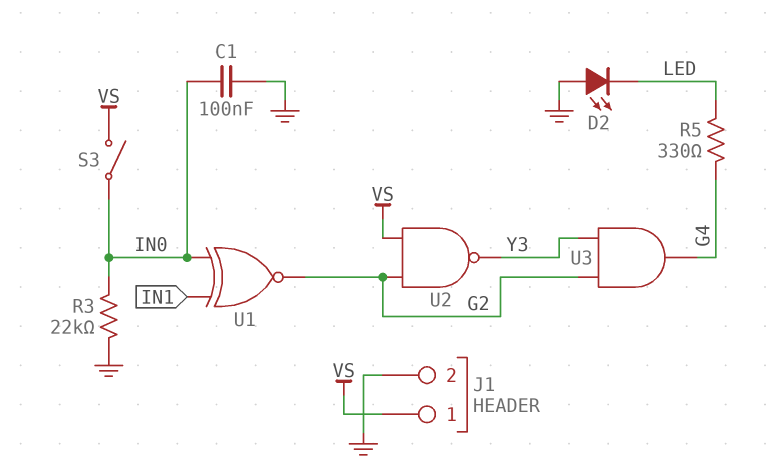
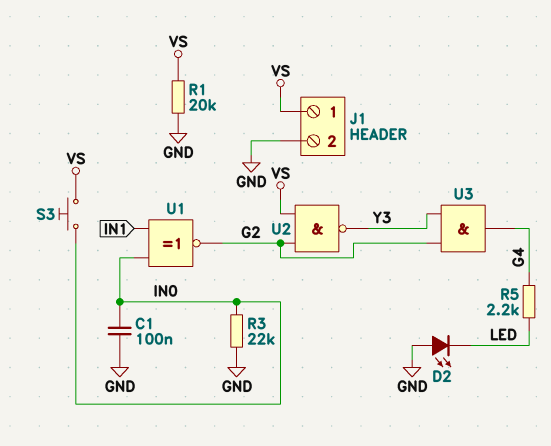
R1: none -> 20k (GND, VS)
R5: 330 (G4, LED) -> 2.2k (G4, LED)
S3: switch (IN0, VS) -> button (IN0, VS)

